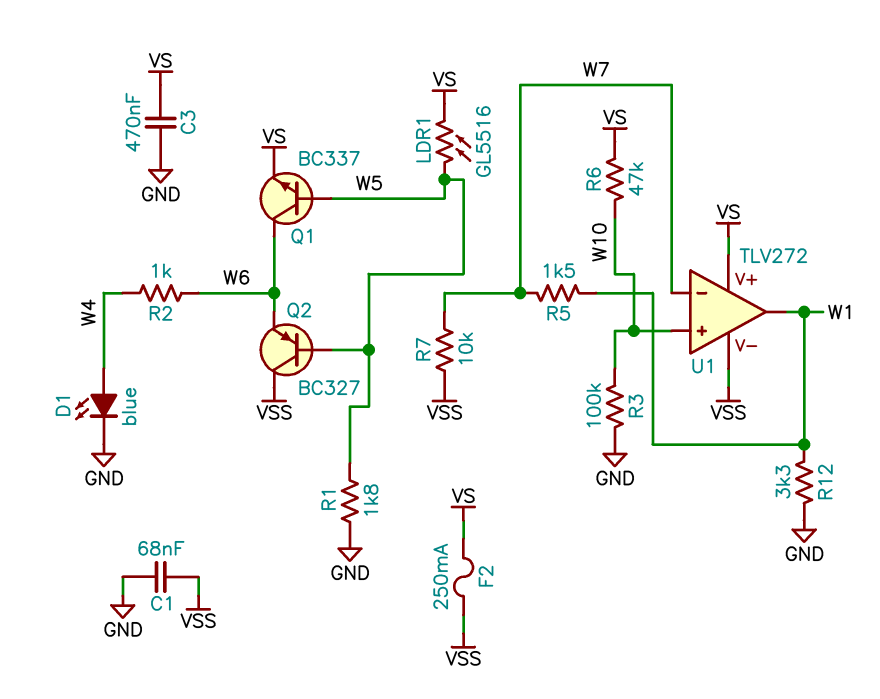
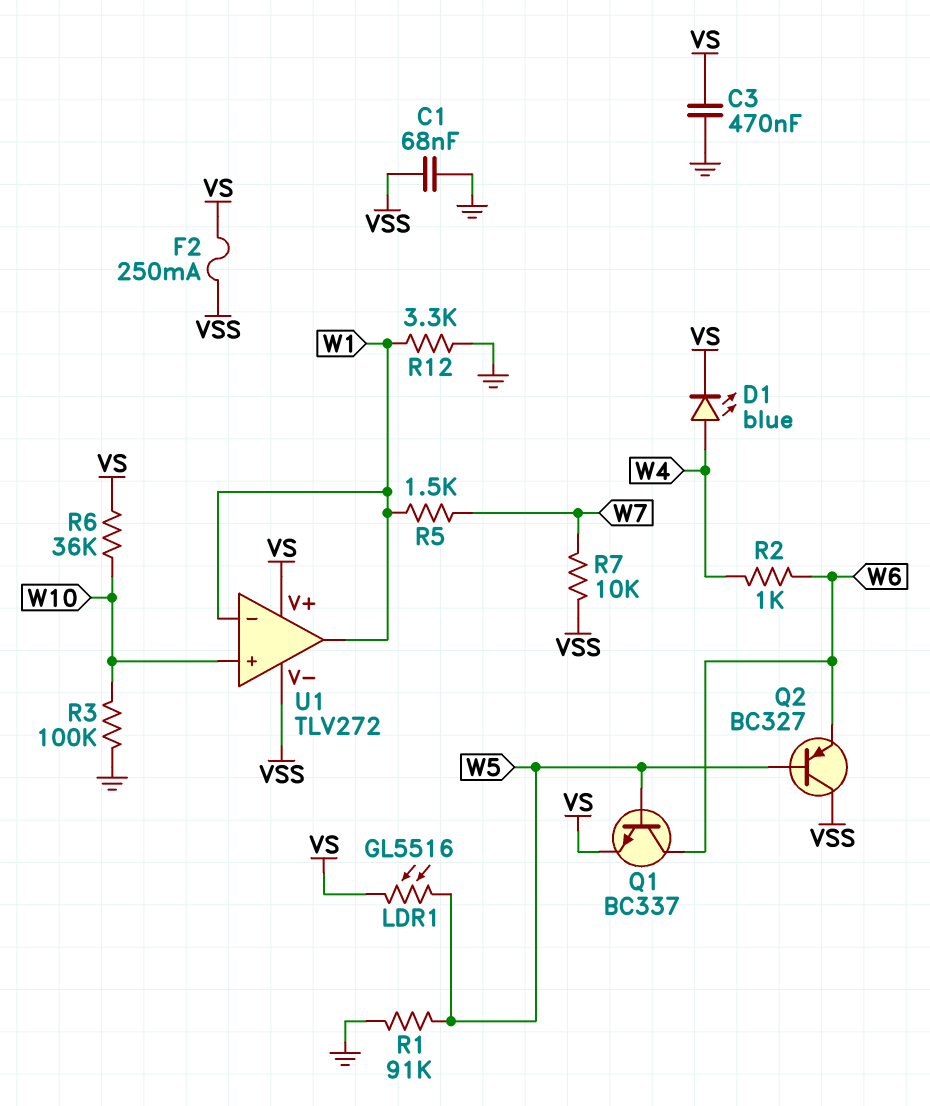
D1: LED blue (A W4, K GND) -> LED blue (A W4, K VS)
R1: 1.8k (GND, W5) -> 91k (GND, W5)
R6: 47k (VS, W10) -> 36k (VS, W10)
U1 pin in-: W7 -> W1

